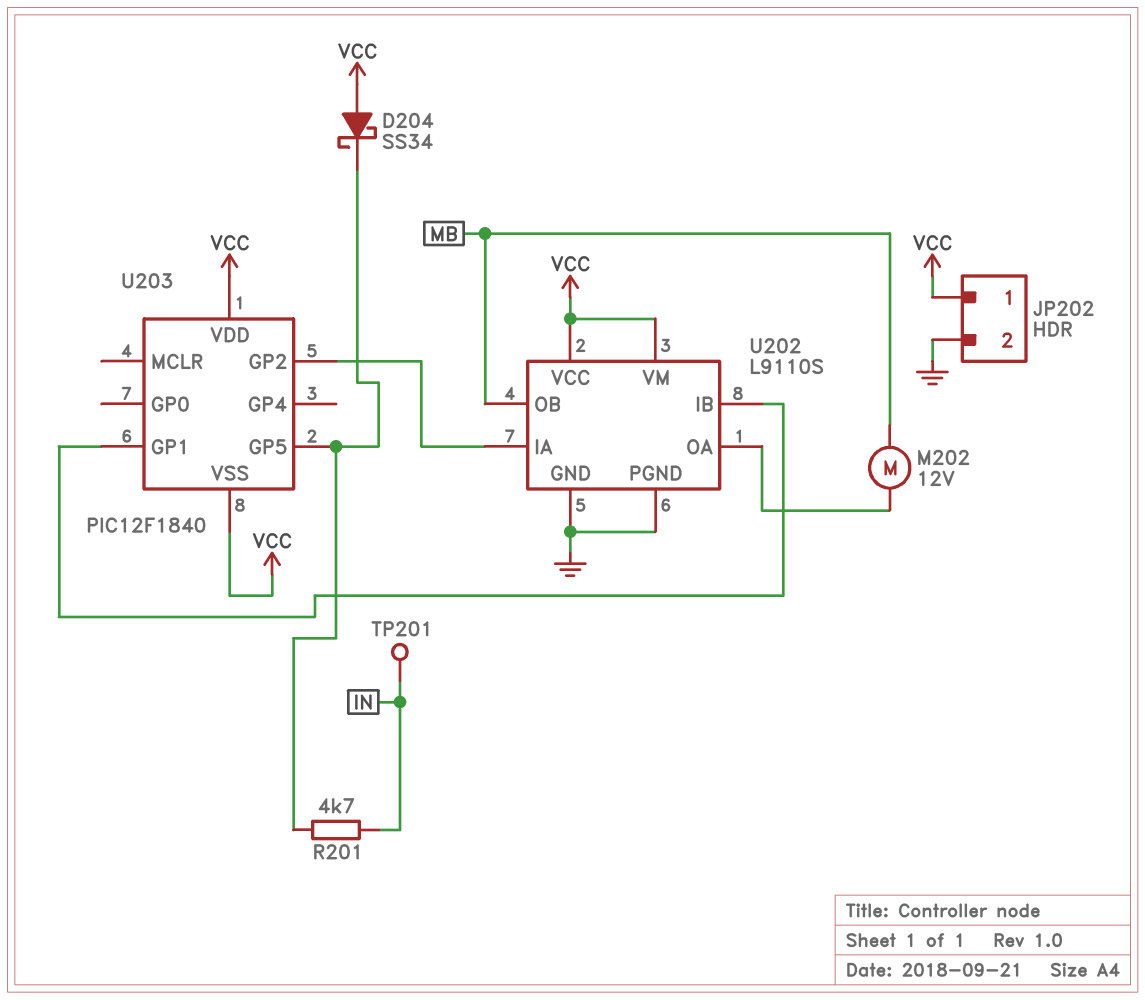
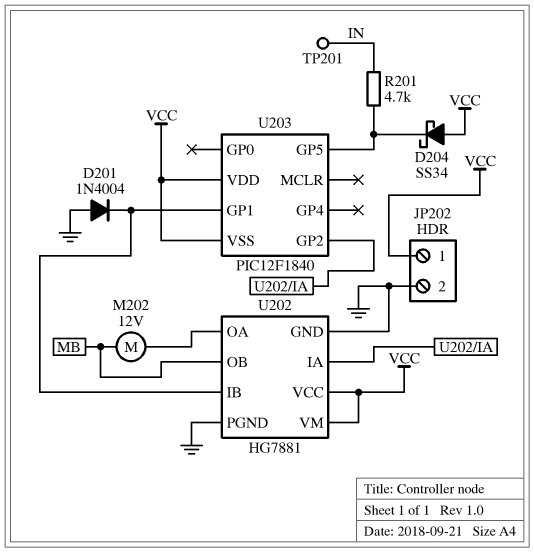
D201: none -> diode 1N4004 (A GND, K U202/IB)
U202: L9110S -> HG7881

